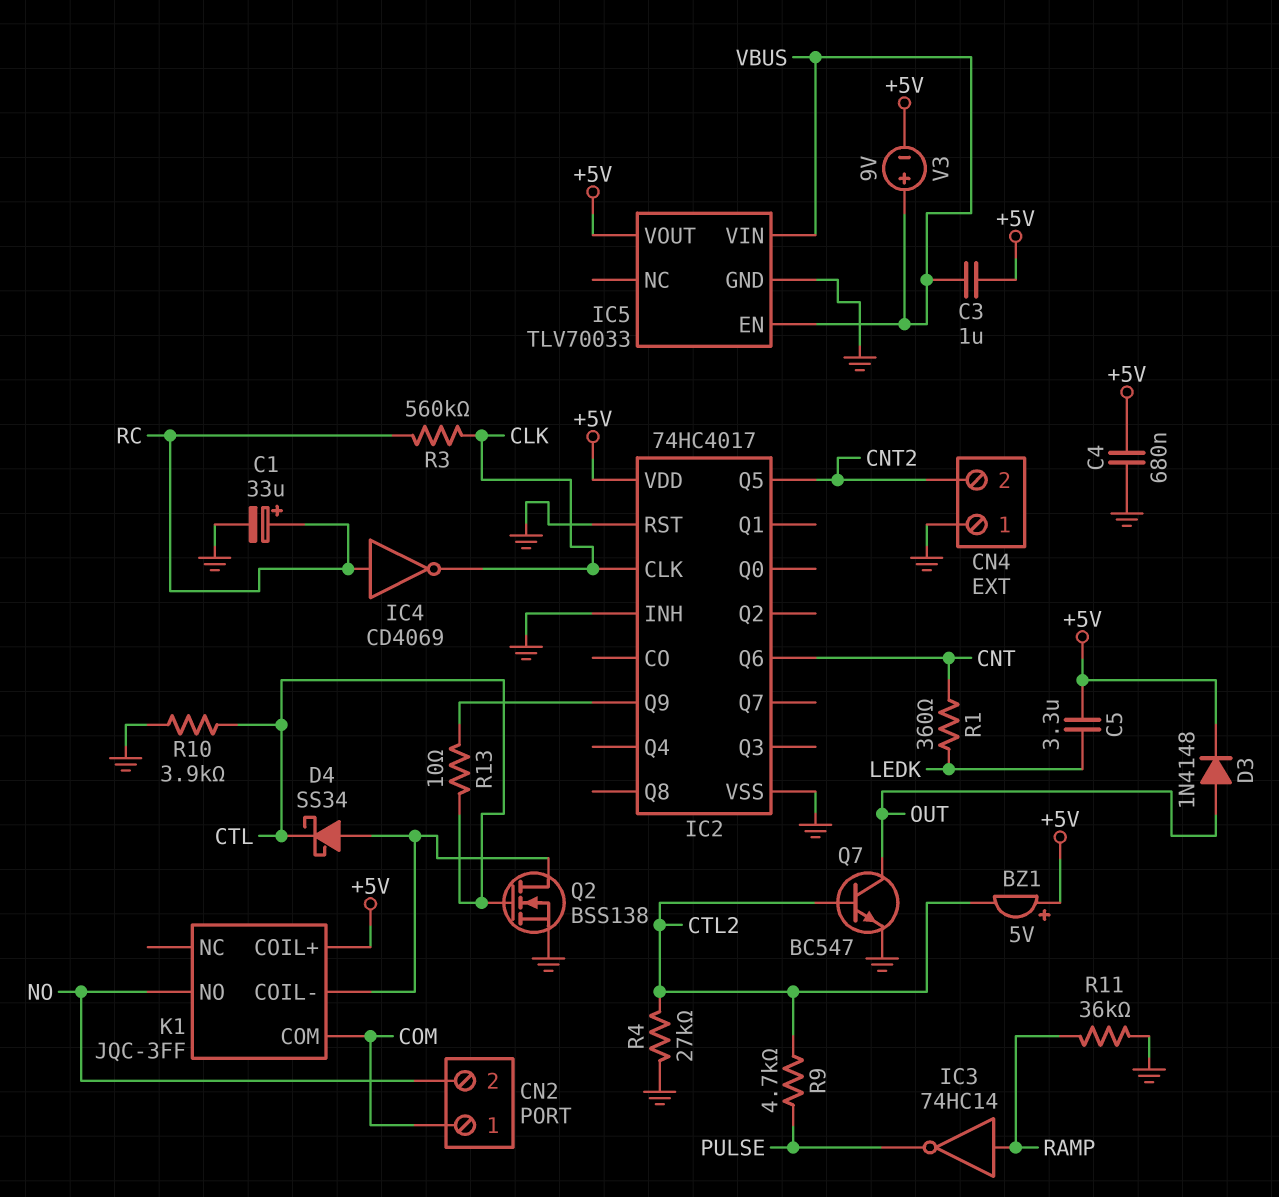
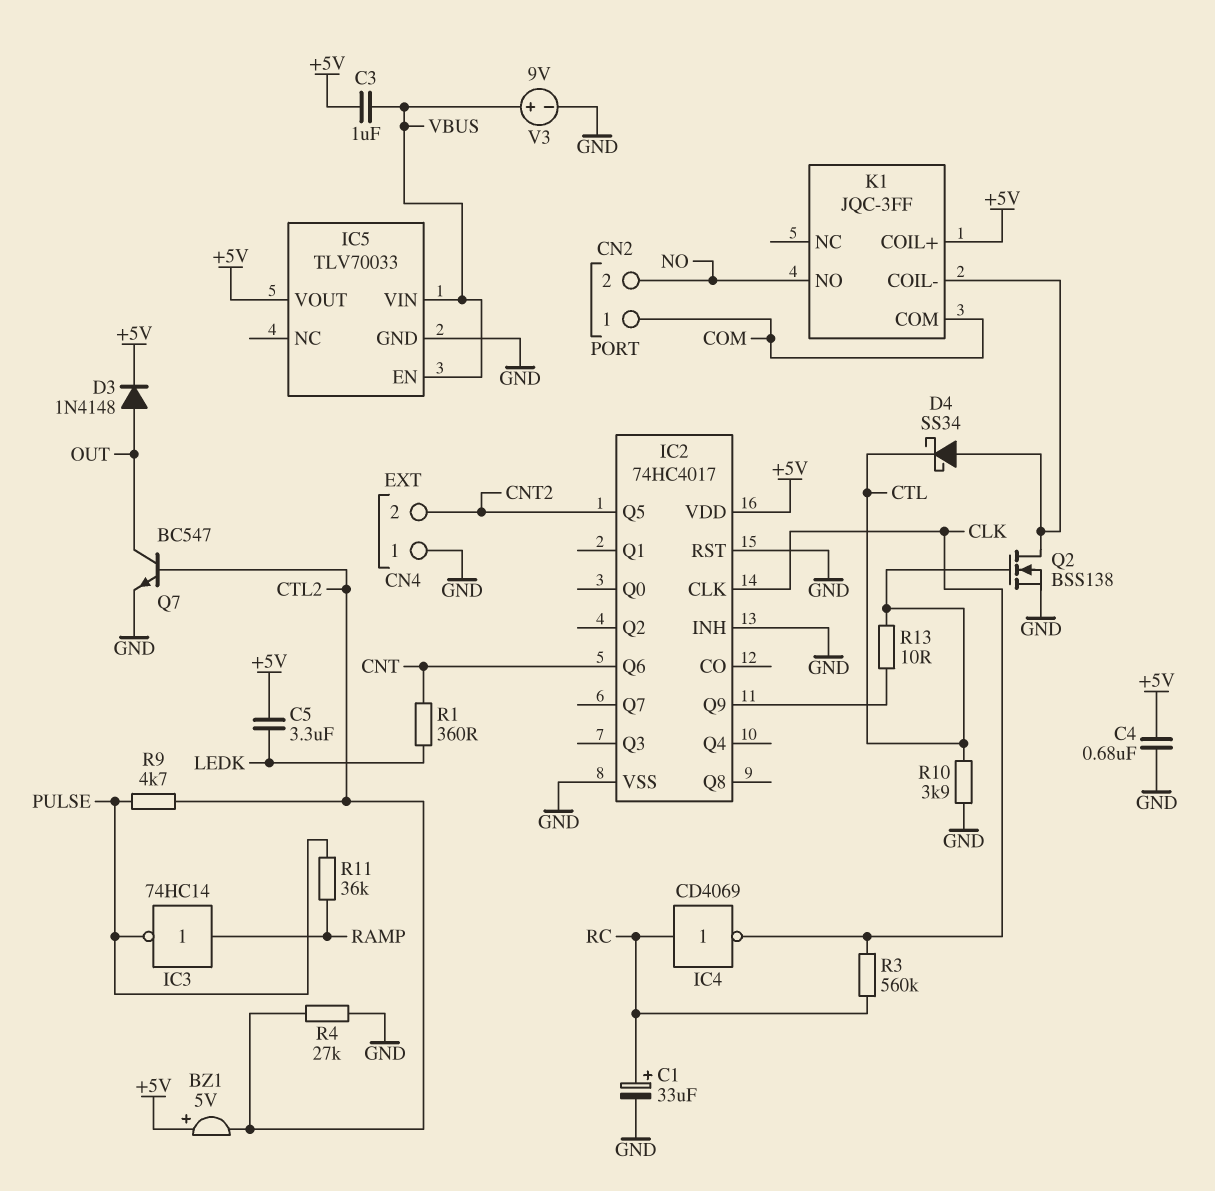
R11: 36k (GND, RAMP) -> 36k (PULSE, RAMP)
V3: 9V (plus VBUS, minus +5V) -> 9V (plus VBUS, minus GND)

